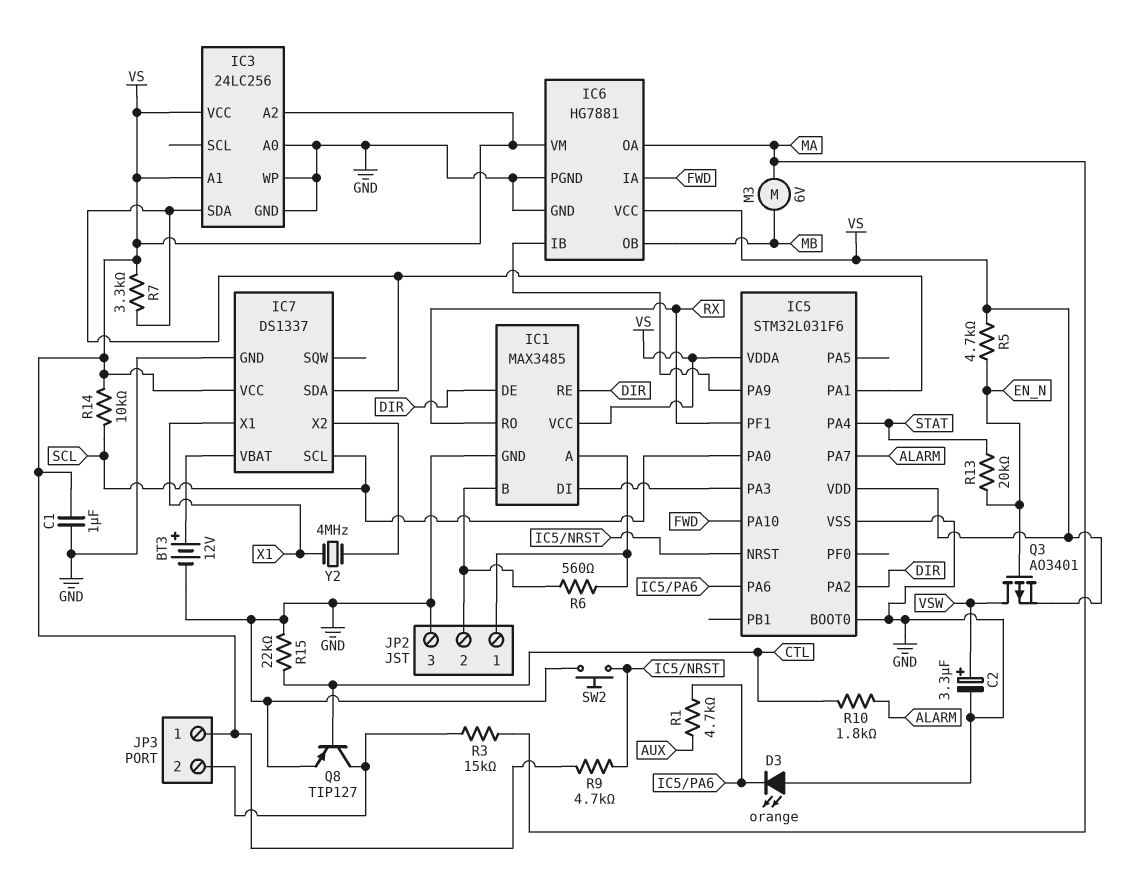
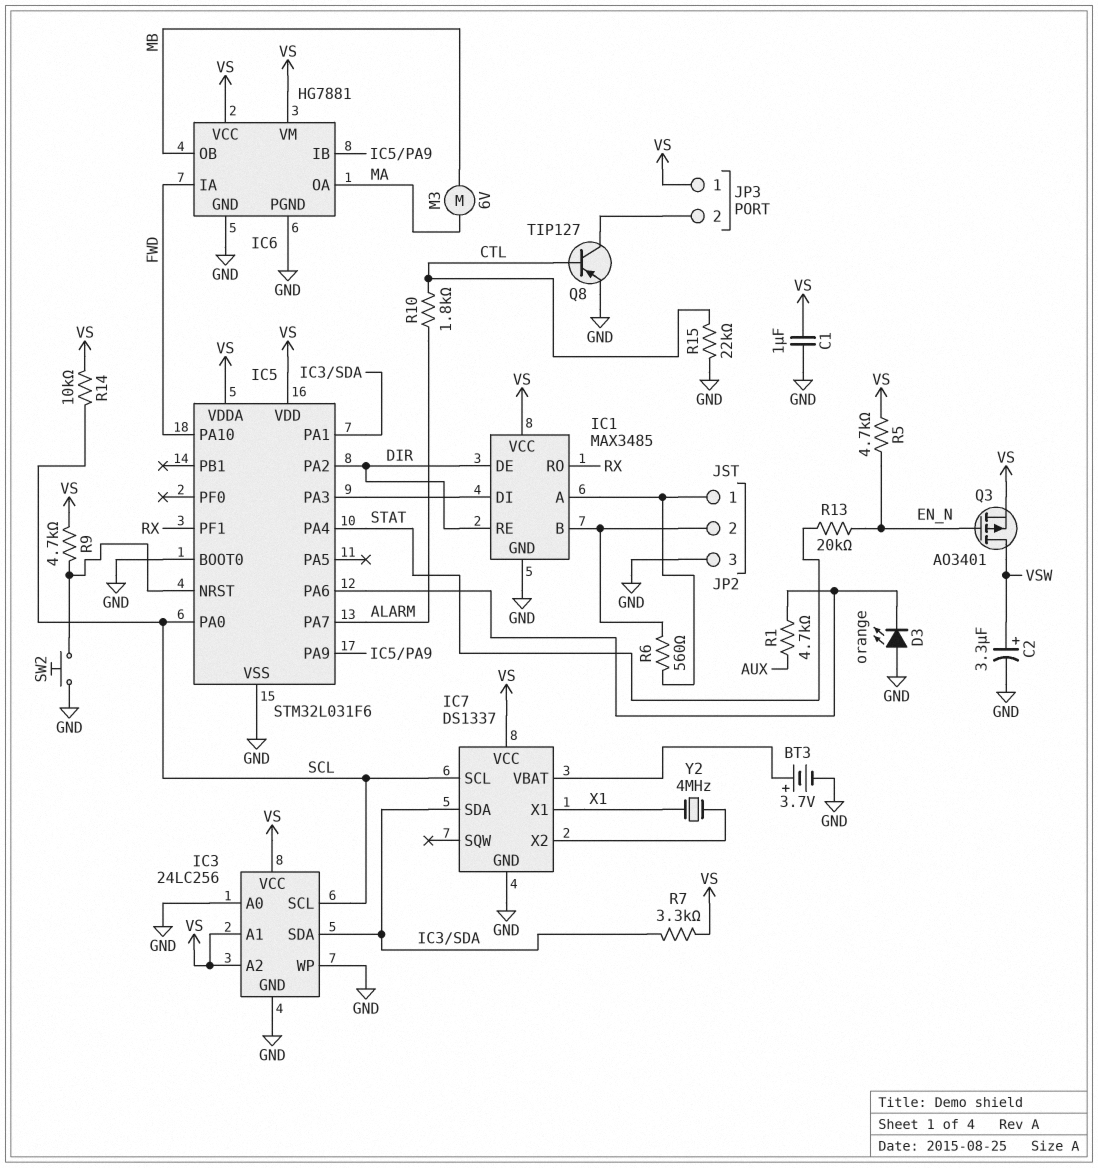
BT3: 12V (plus IC7/VBAT, minus GND) -> 3.7V (plus IC7/VBAT, minus GND)
IC3 pin SCL: none -> SCL
R3: 15k (JP3/2, MA) -> none

